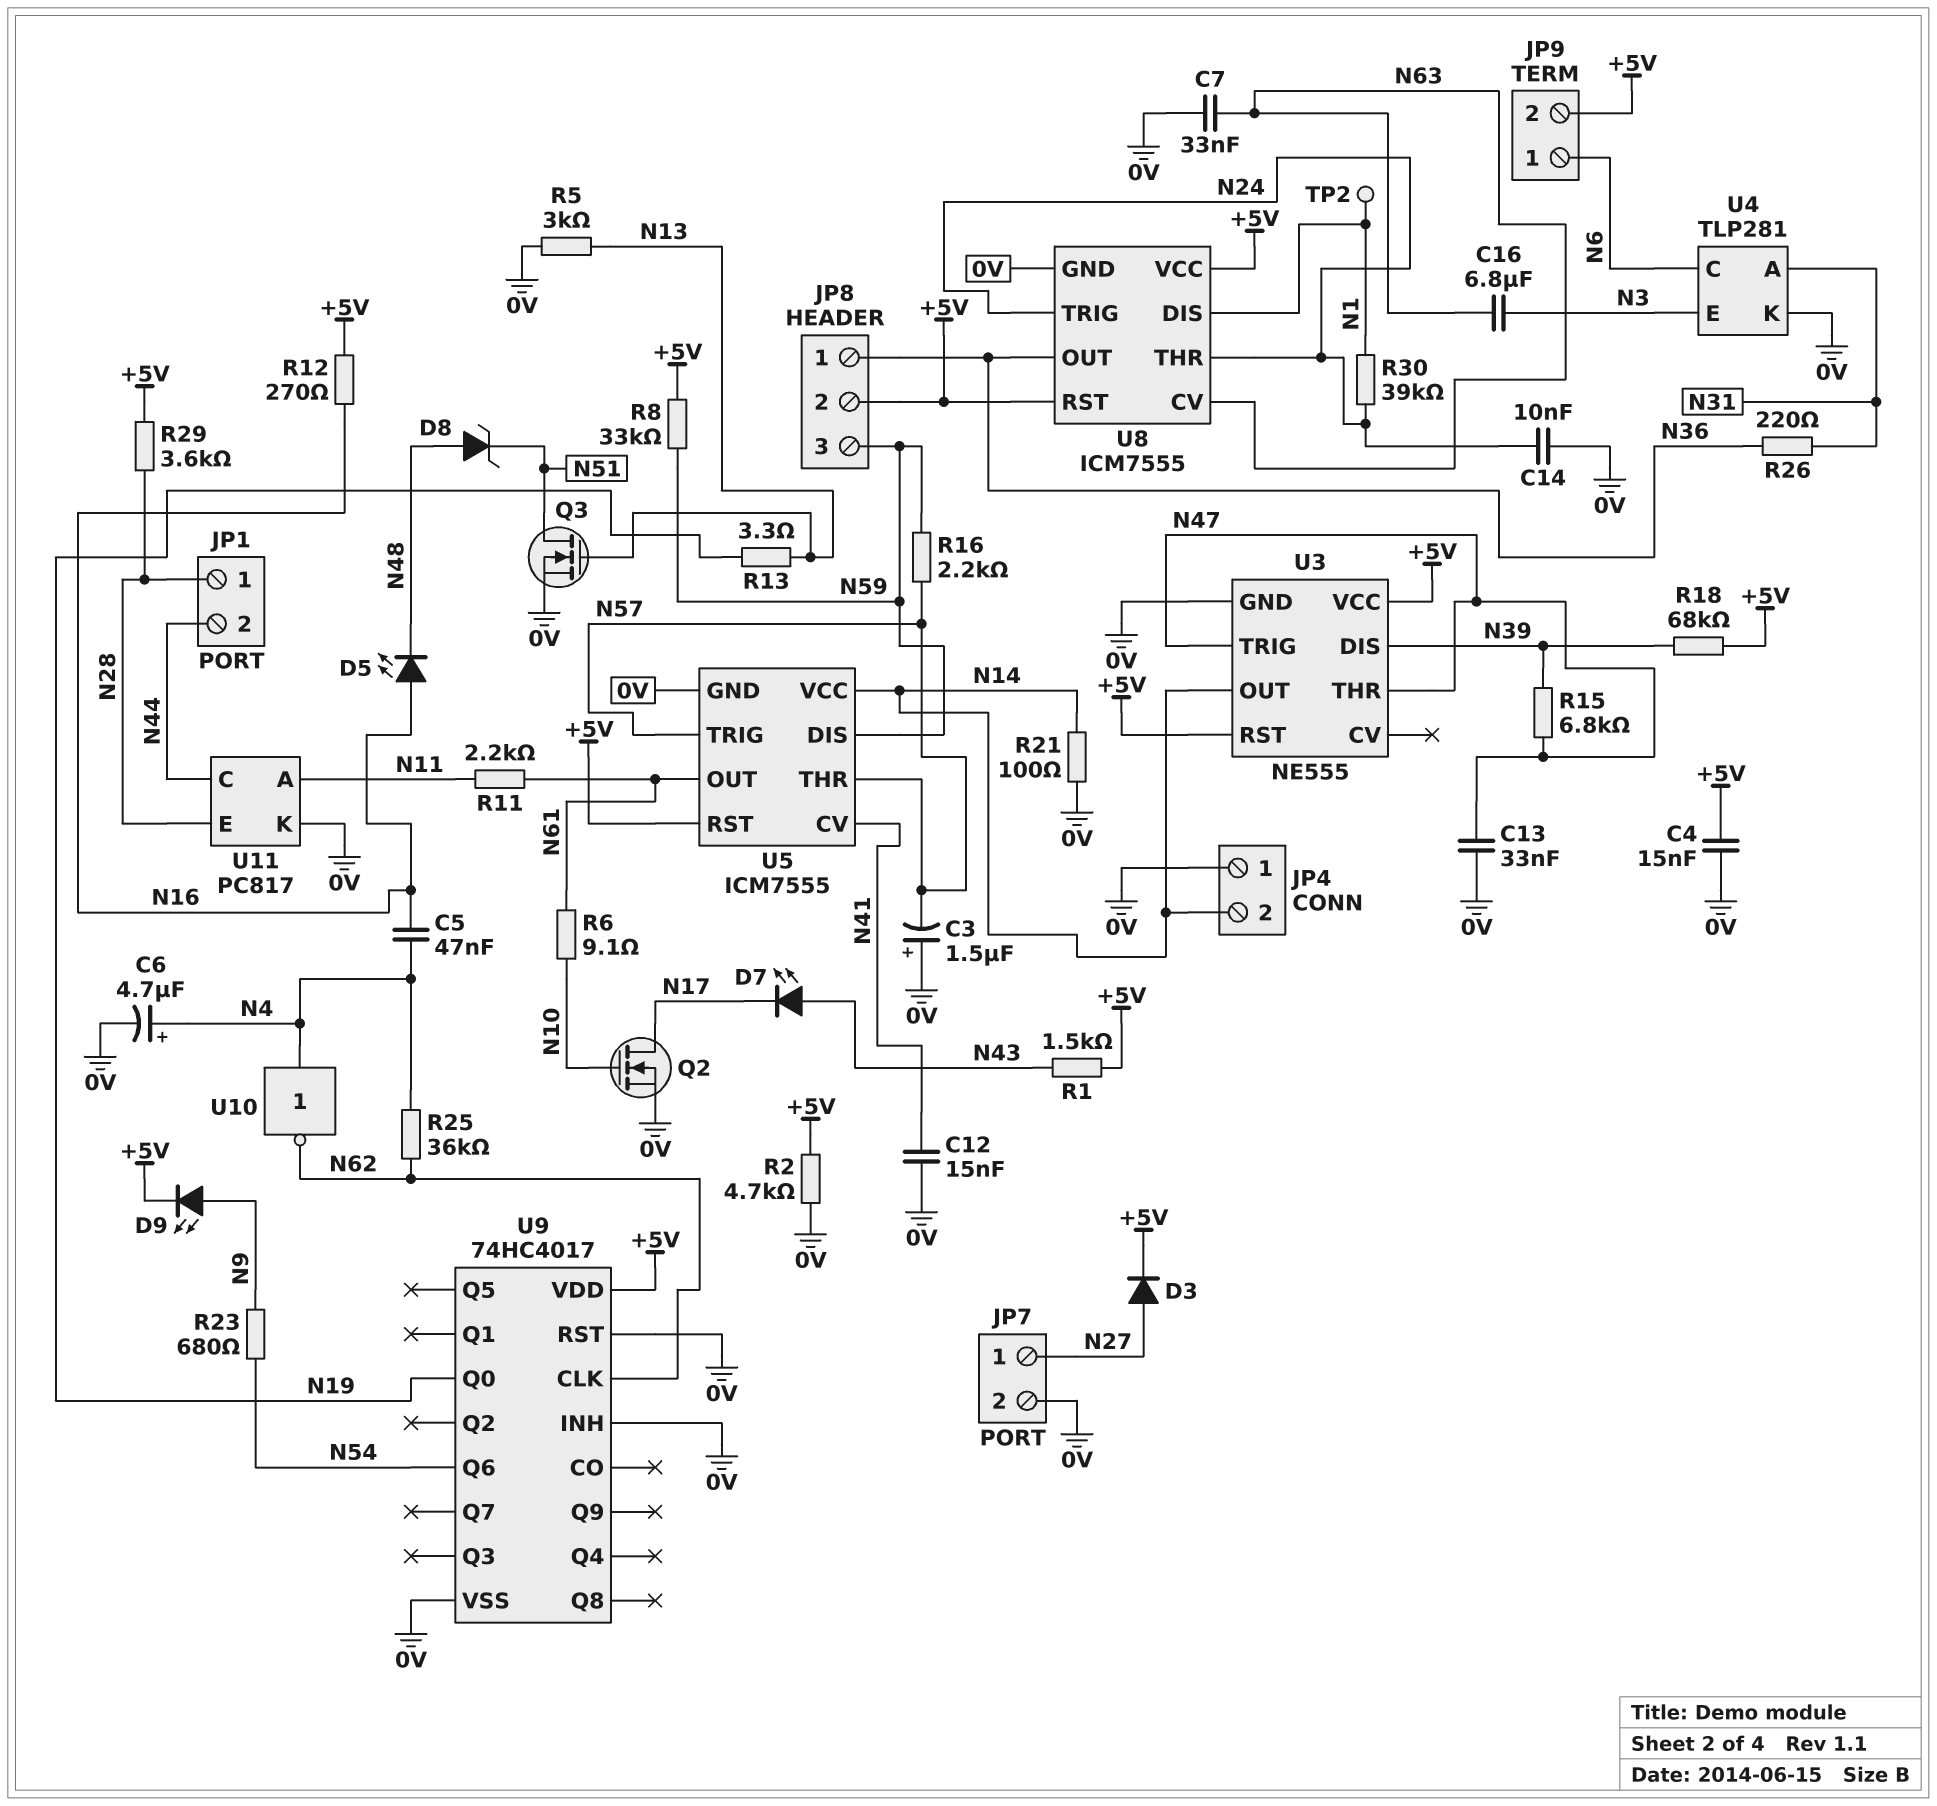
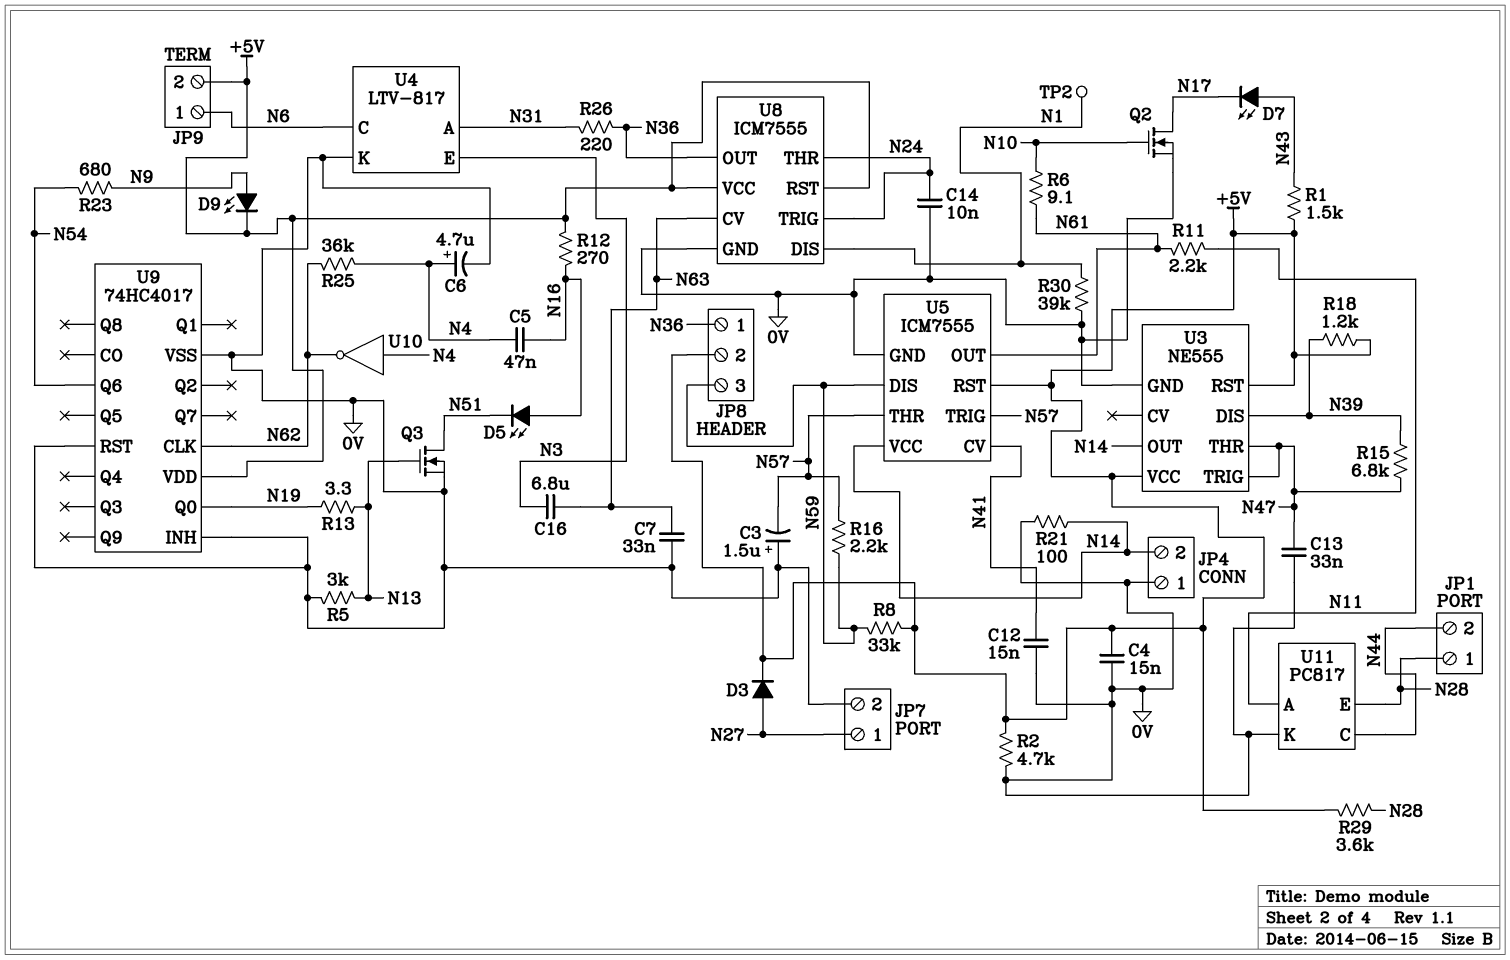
D5: LED (A N16, K N48) -> LED (A N16, K N51)
D8: zener (A N48, K N51) -> none
R18: 68k (+5V, N39) -> 1.2k (+5V, N39)
R30: 39k (N1, N24) -> 39k (0V, N1)
U4: TLP281 -> LTV-817

